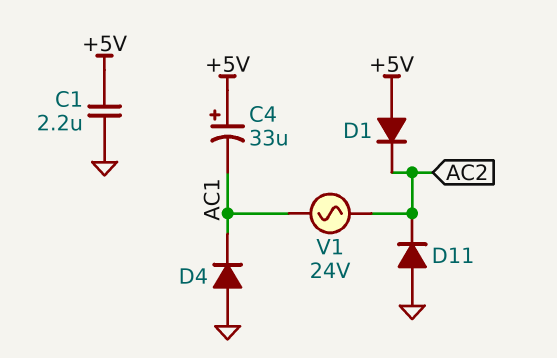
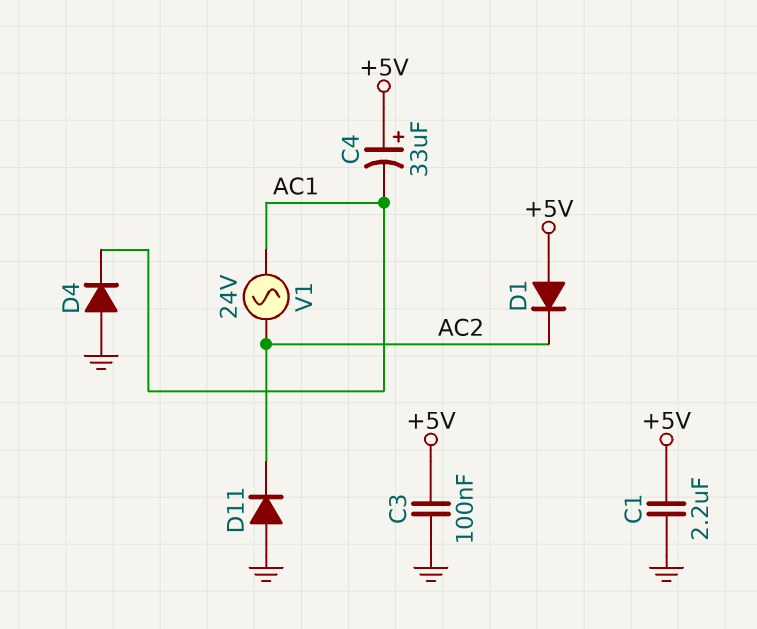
C3: none -> 100nF (+5V, GND)

